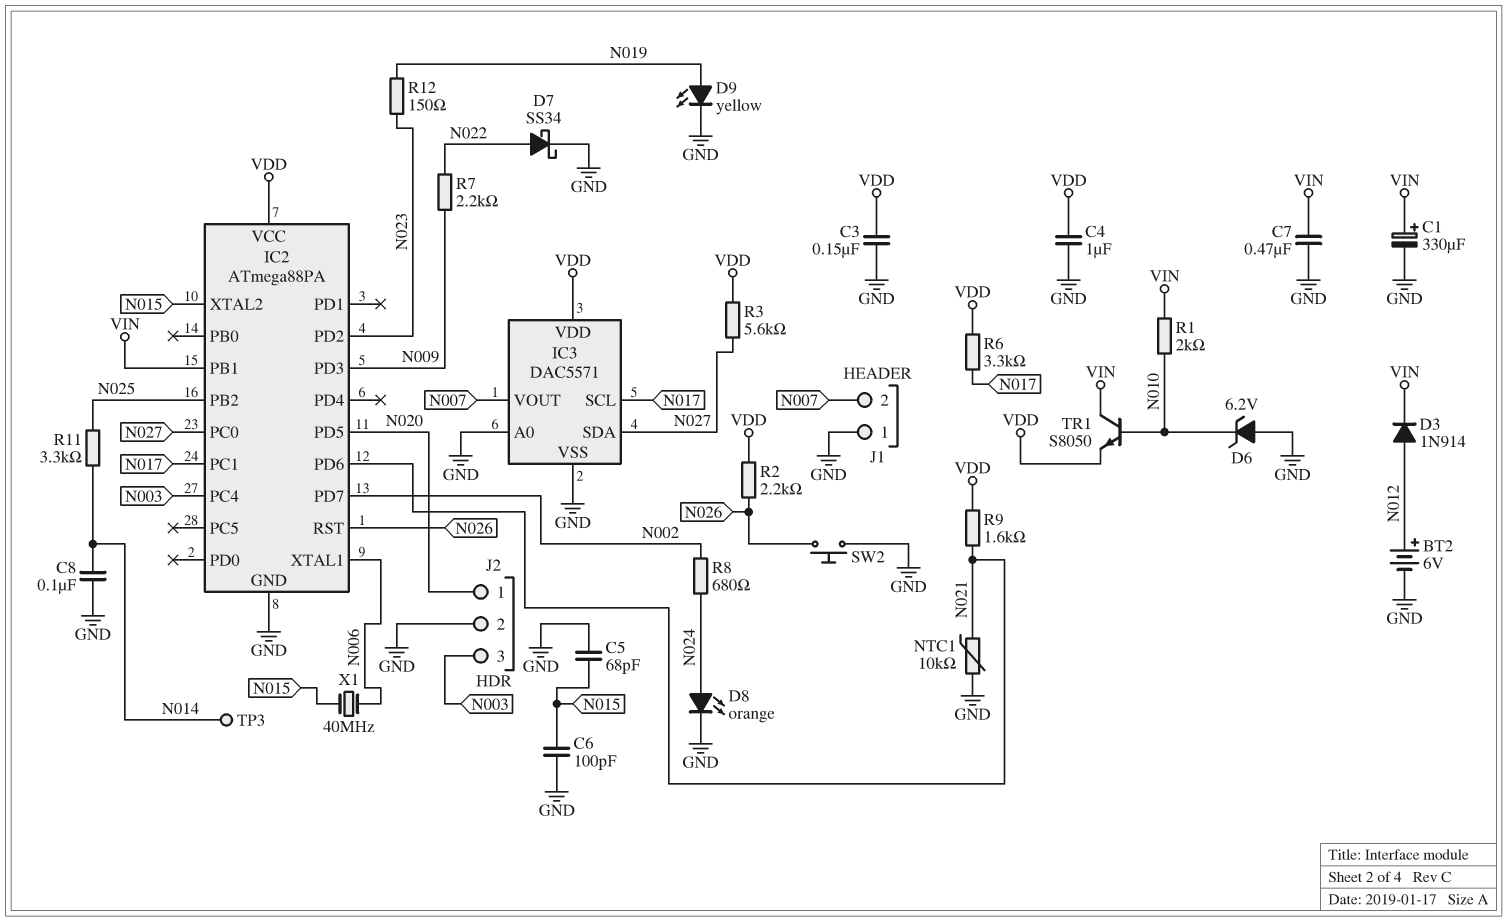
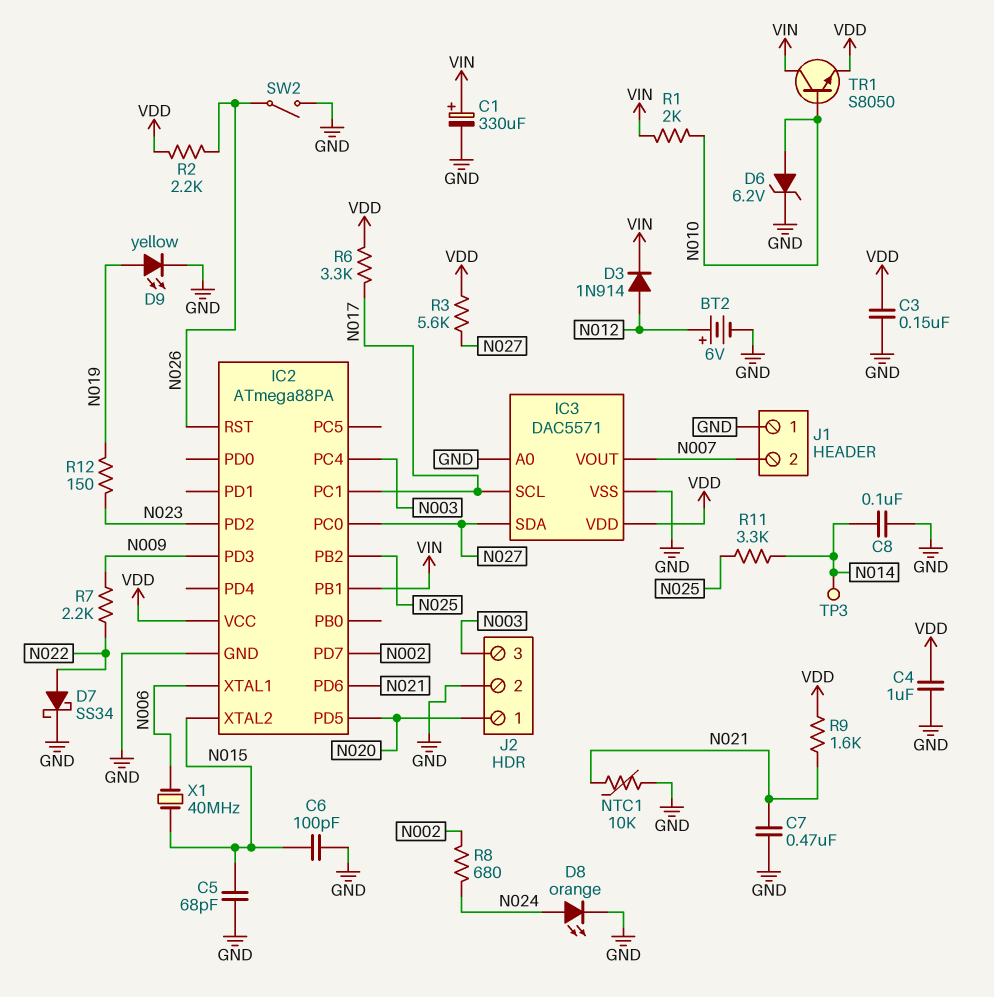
C7: 470nF (GND, VIN) -> 470nF (GND, N021)
D6: zener 6.2V (A GND, K N010) -> zener 6.2V (A N010, K GND)
SW2: button (GND, N026) -> switch (GND, N026)

